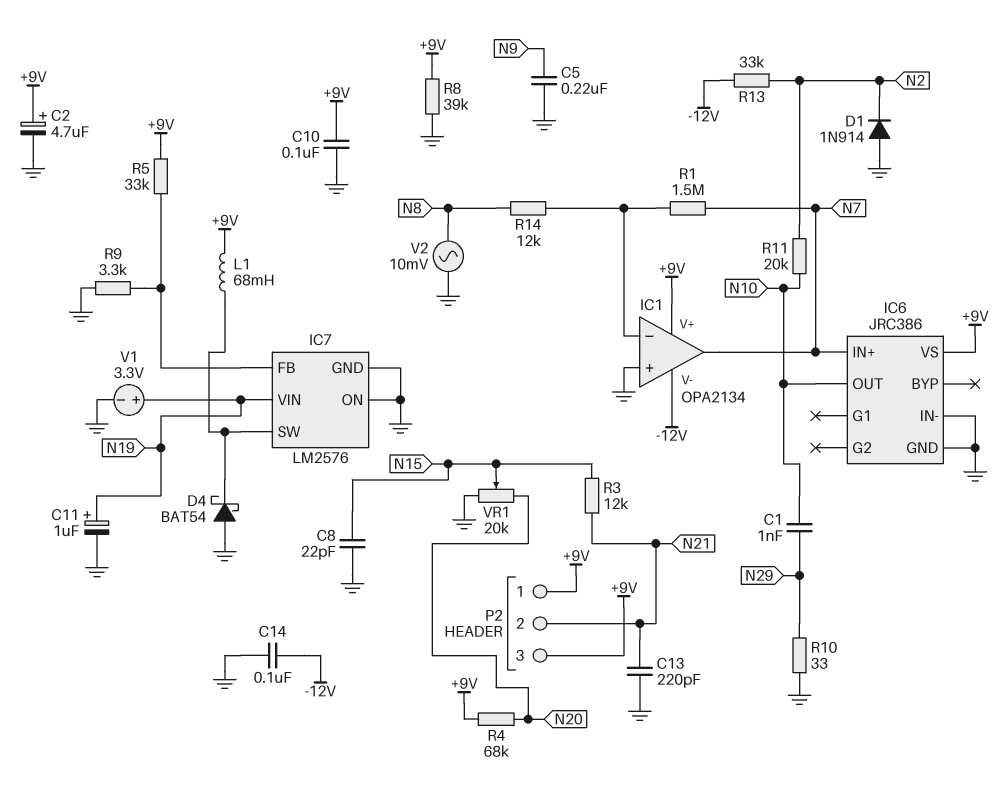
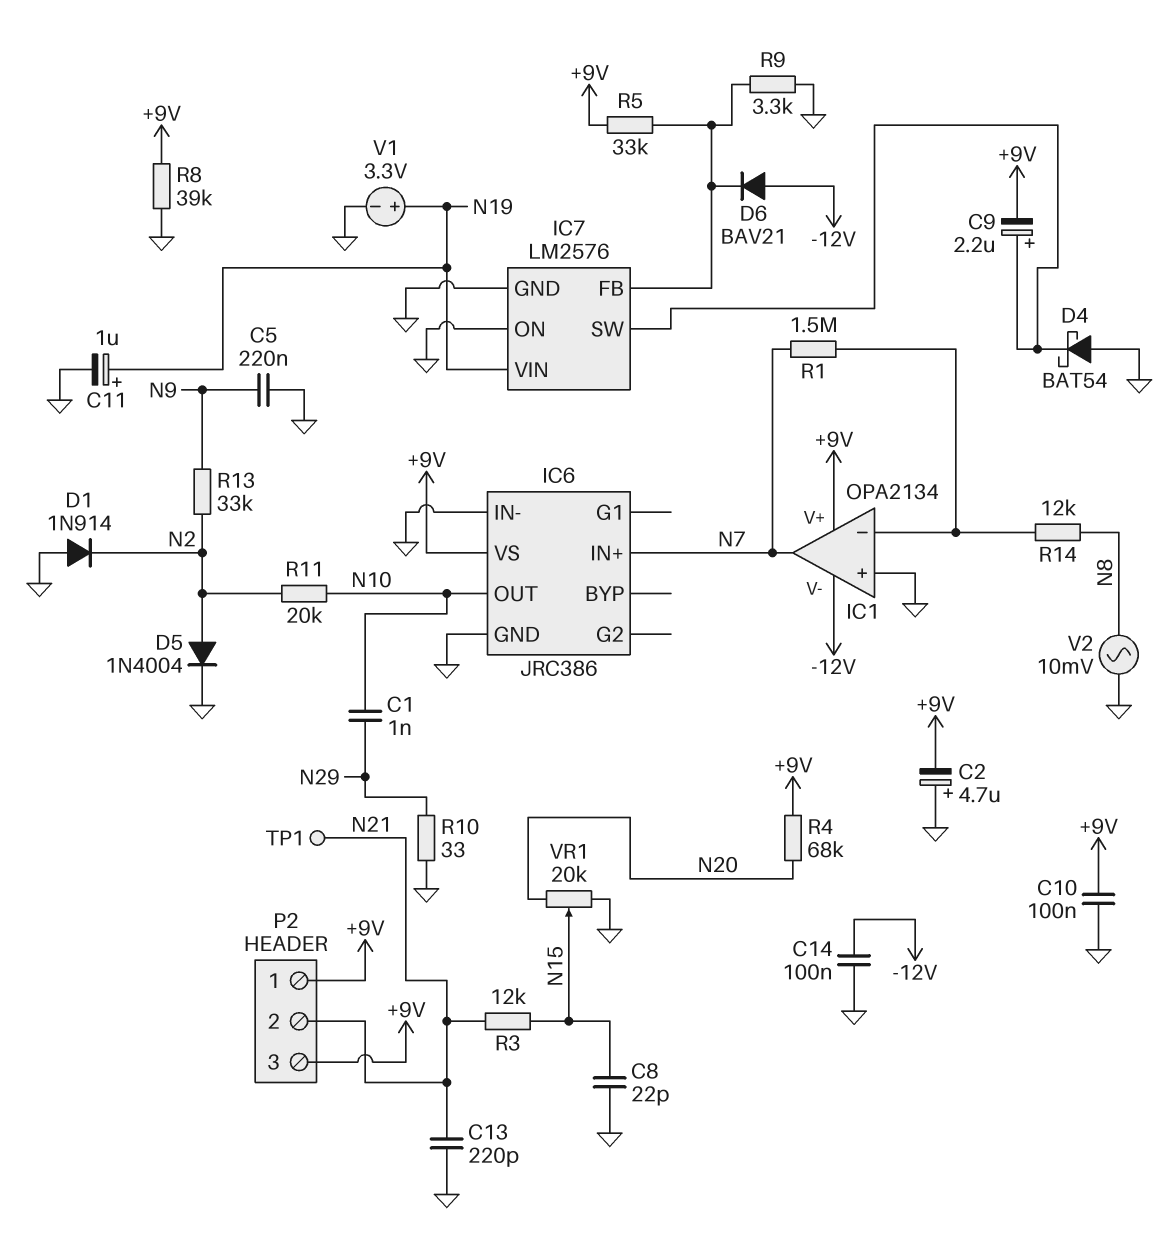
C2: 4.7uF (plus +9V, minus GND) -> 4.7uF (plus GND, minus +9V)
C9: none -> 2.2uF (plus IC7/SW, minus +9V)
D5: none -> diode 1N4004 (A N2, K GND)
D6: none -> diode BAV21 (A -12V, K IC7/FB)
L1: 68mH (+9V, IC7/SW) -> none
R13: 33k (-12V, N2) -> 33k (N2, N9)
TP1: none -> test point (N21)

